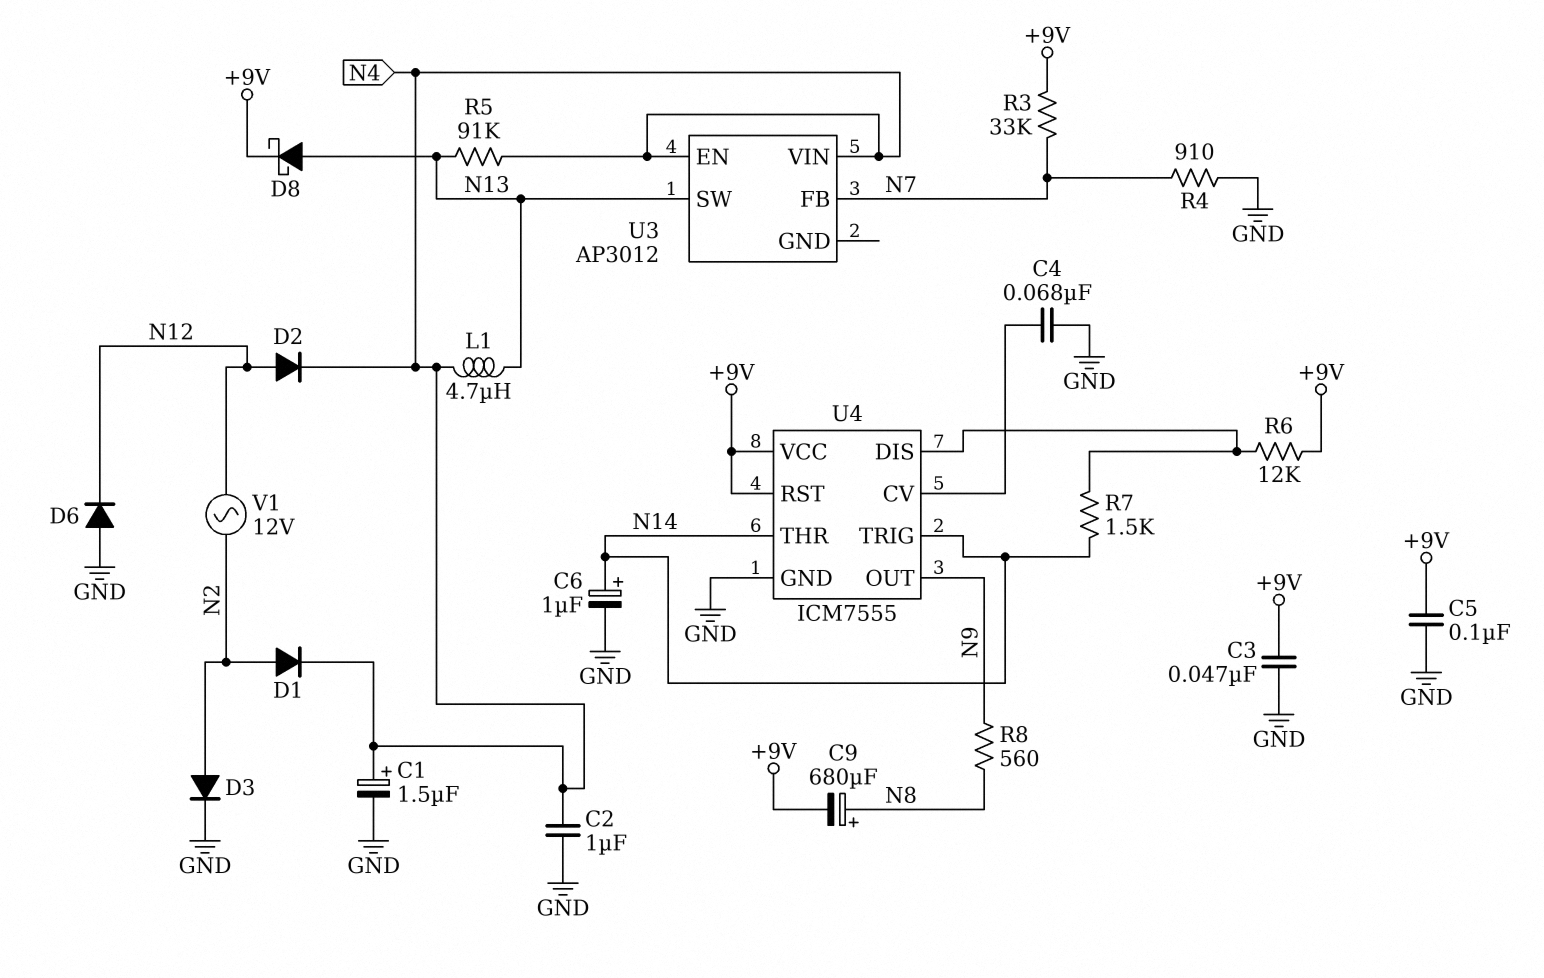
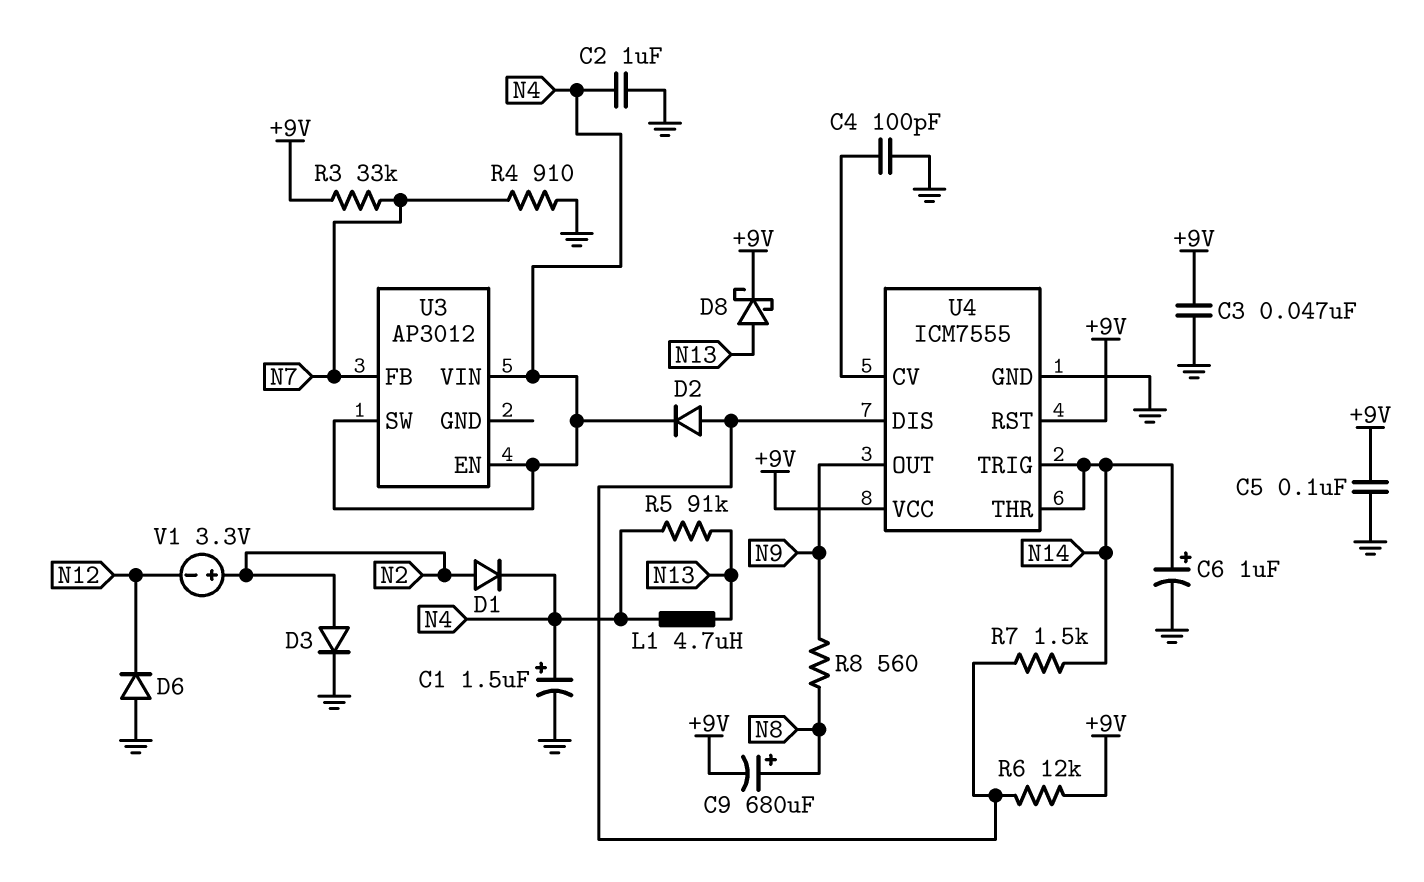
C4: 68nF (GND, U4/CV) -> 100pF (GND, U4/CV)
D2: diode (A N12, K N4) -> diode (A U4/DIS, K N4)
U3 pin SW: N13 -> N4
V1: AC 12V (N2, N12) -> 3.3V (plus N2, minus N12)

